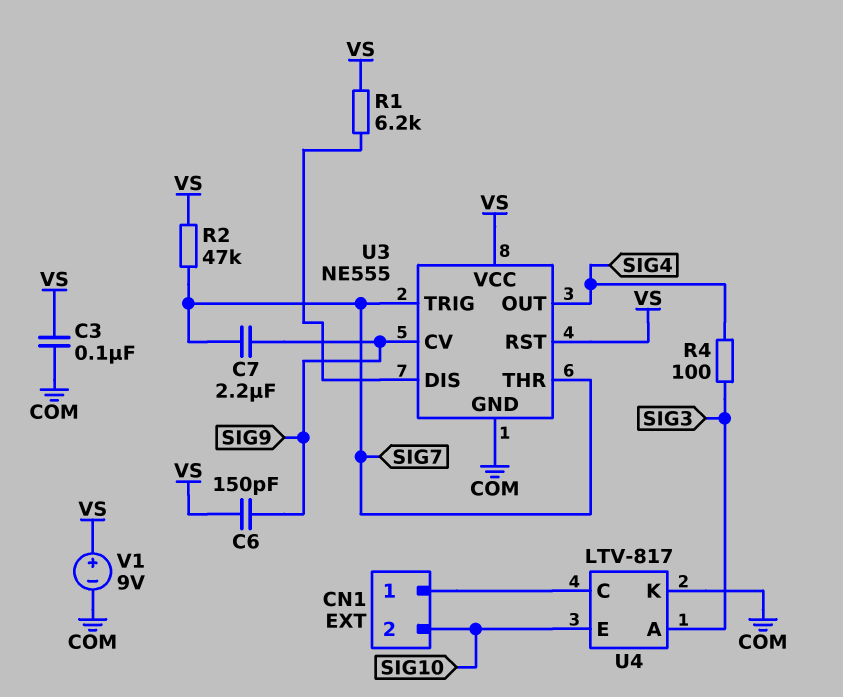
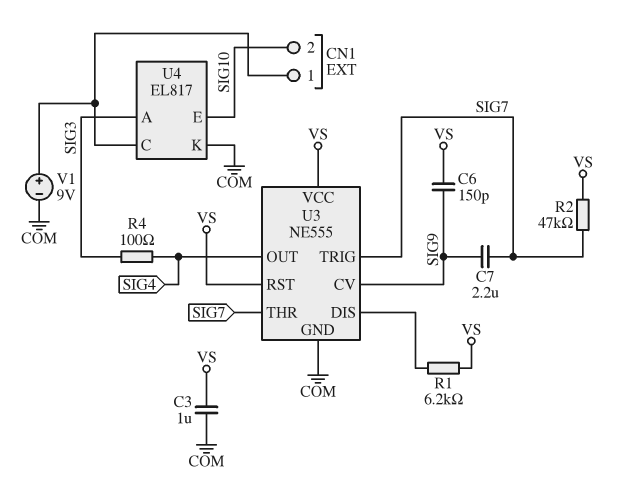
C3: 100nF (COM, VS) -> 1uF (COM, VS)
U4: LTV-817 -> EL817
V1: 9V (plus VS, minus COM) -> 9V (plus CN1/1, minus COM)

